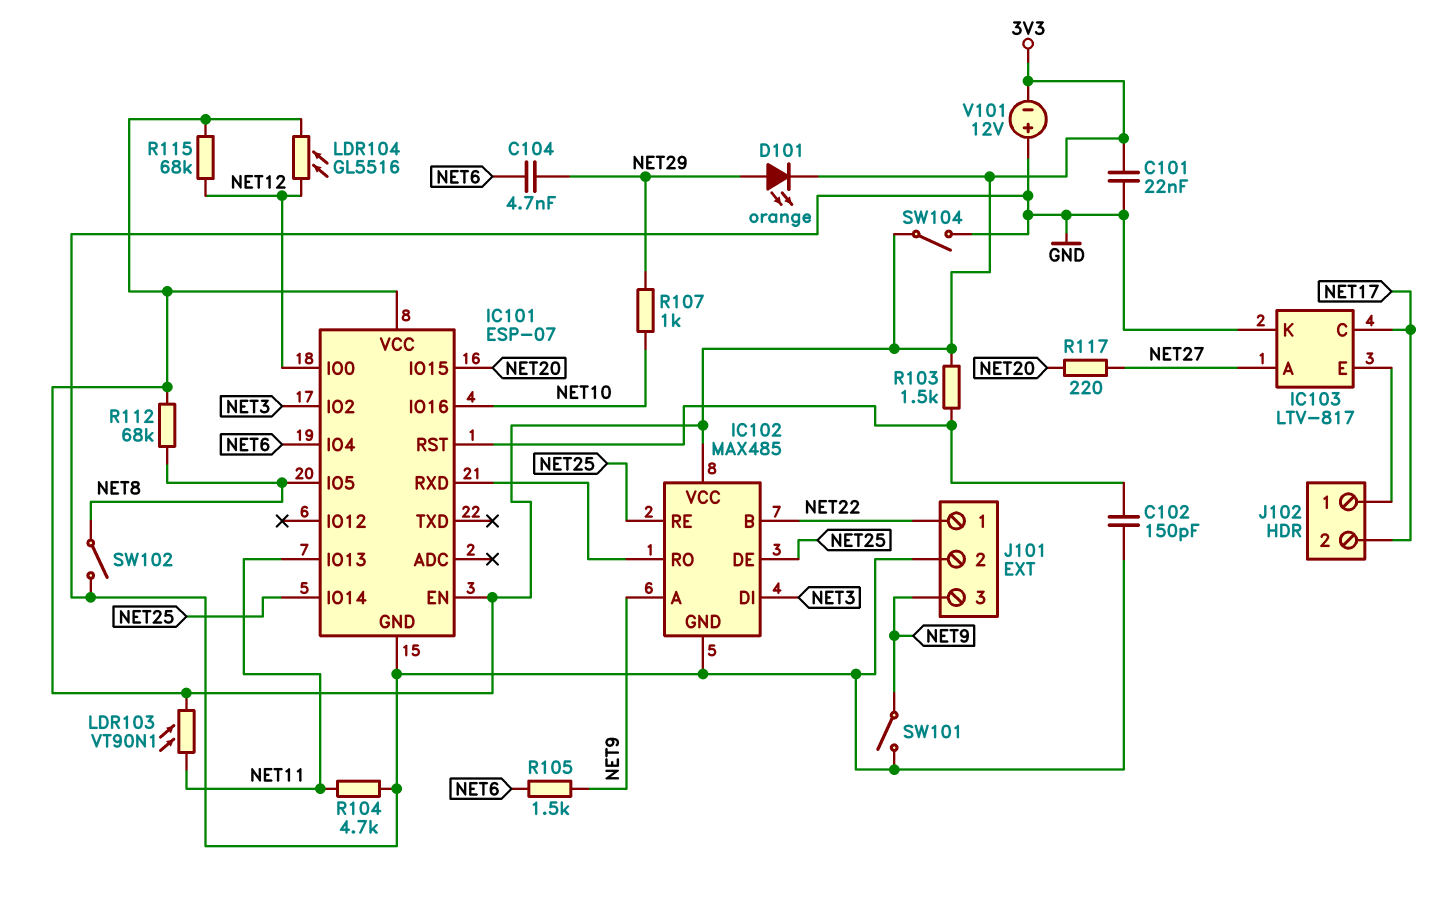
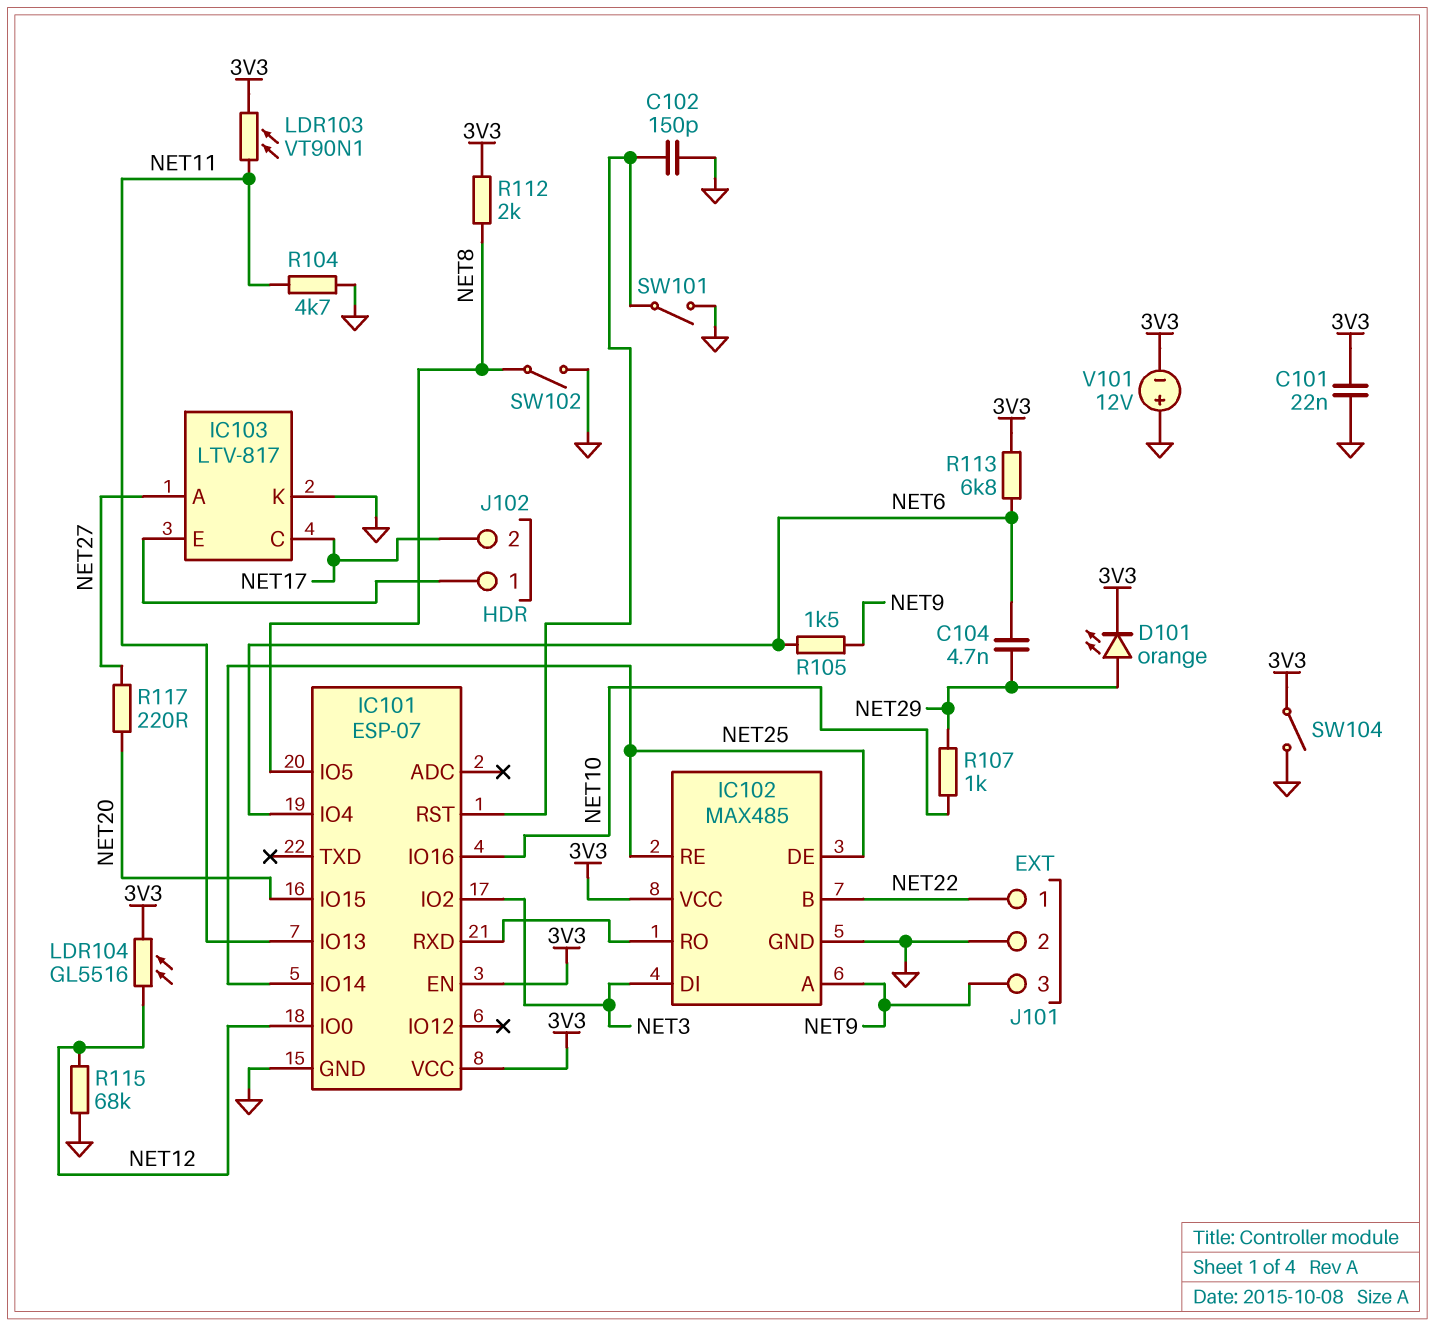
R103: 1.5k (3V3, IC101/RST) -> none
R112: 68k (3V3, NET8) -> 2k (3V3, NET8)
R113: none -> 6.8k (3V3, NET6)
R115: 68k (3V3, NET12) -> 68k (GND, NET12)
SW101: switch (GND, NET9) -> switch (GND, IC101/RST)

